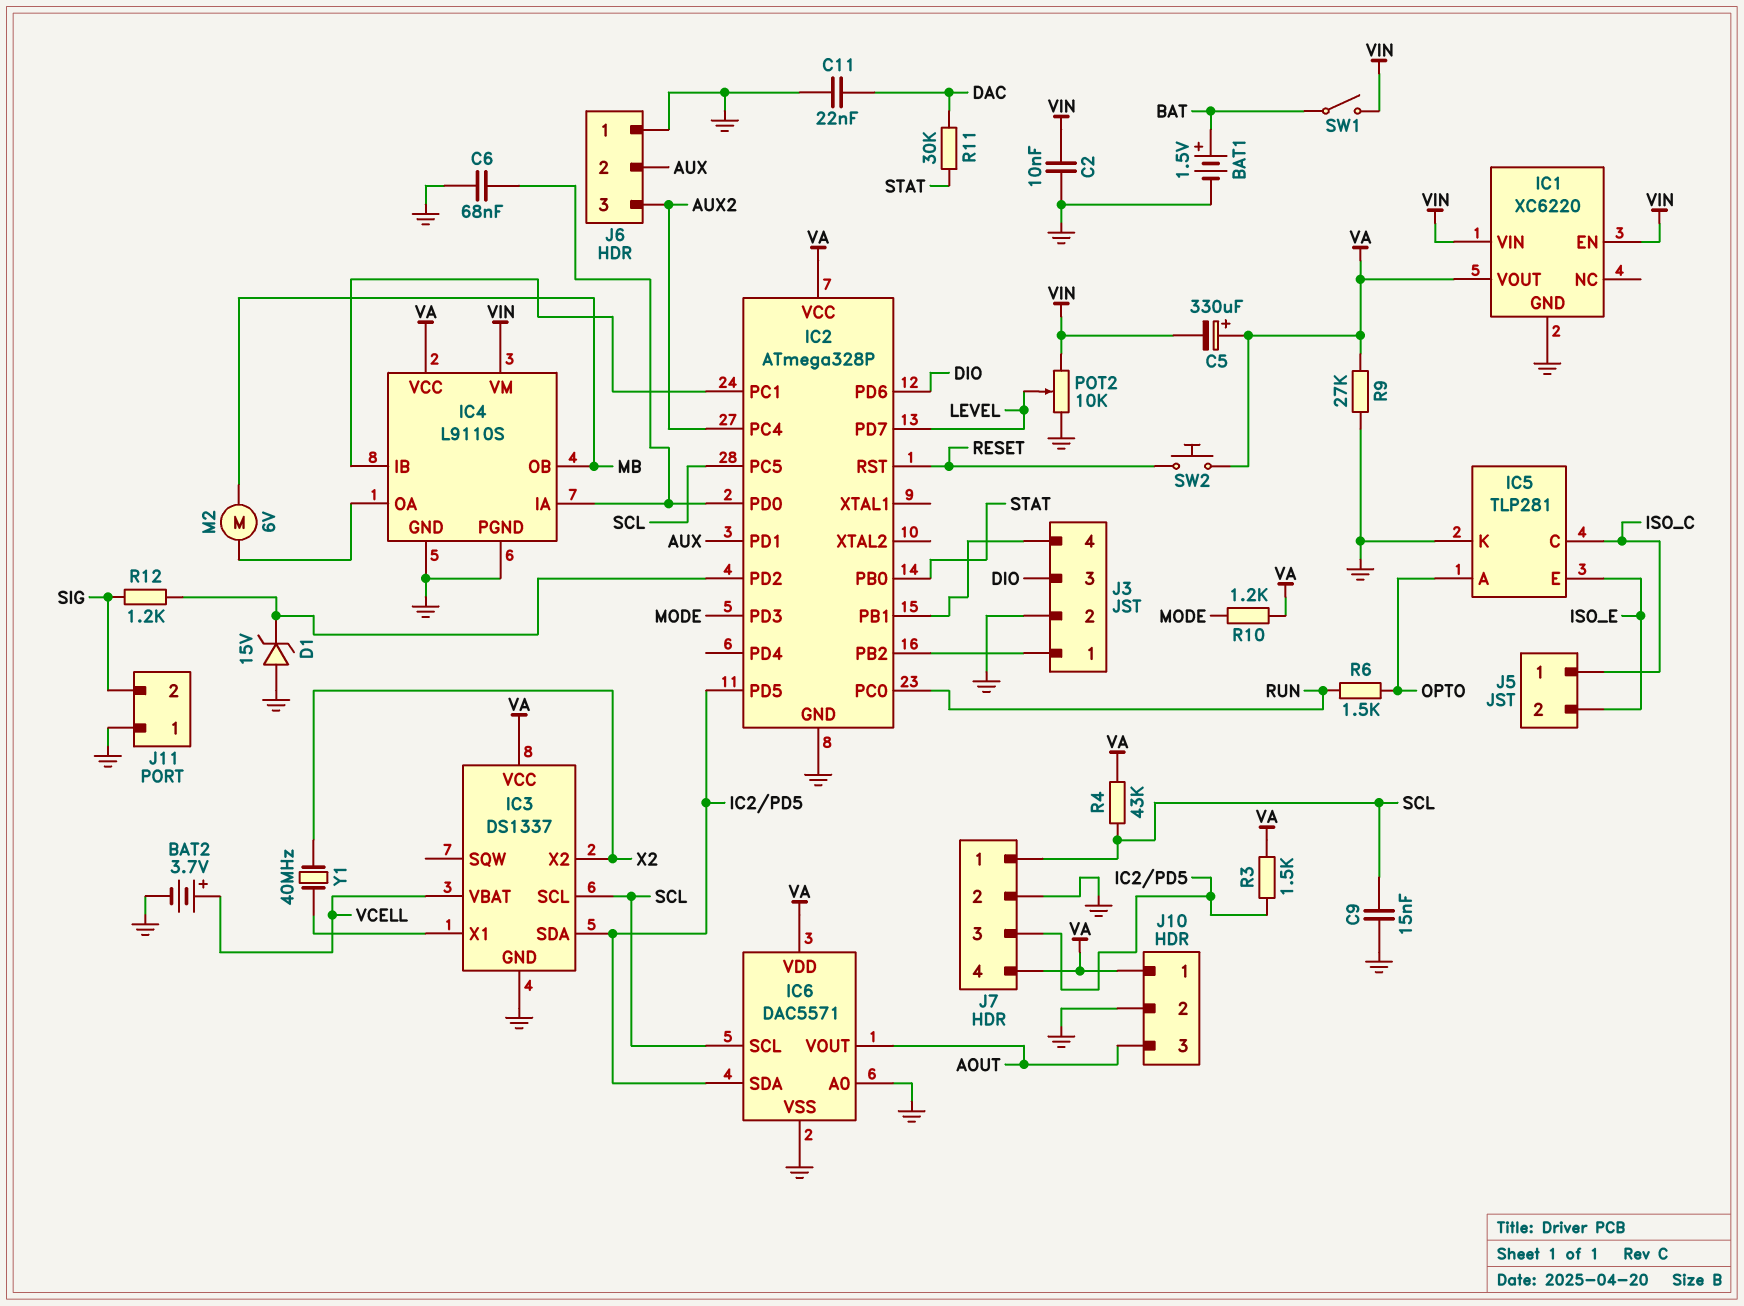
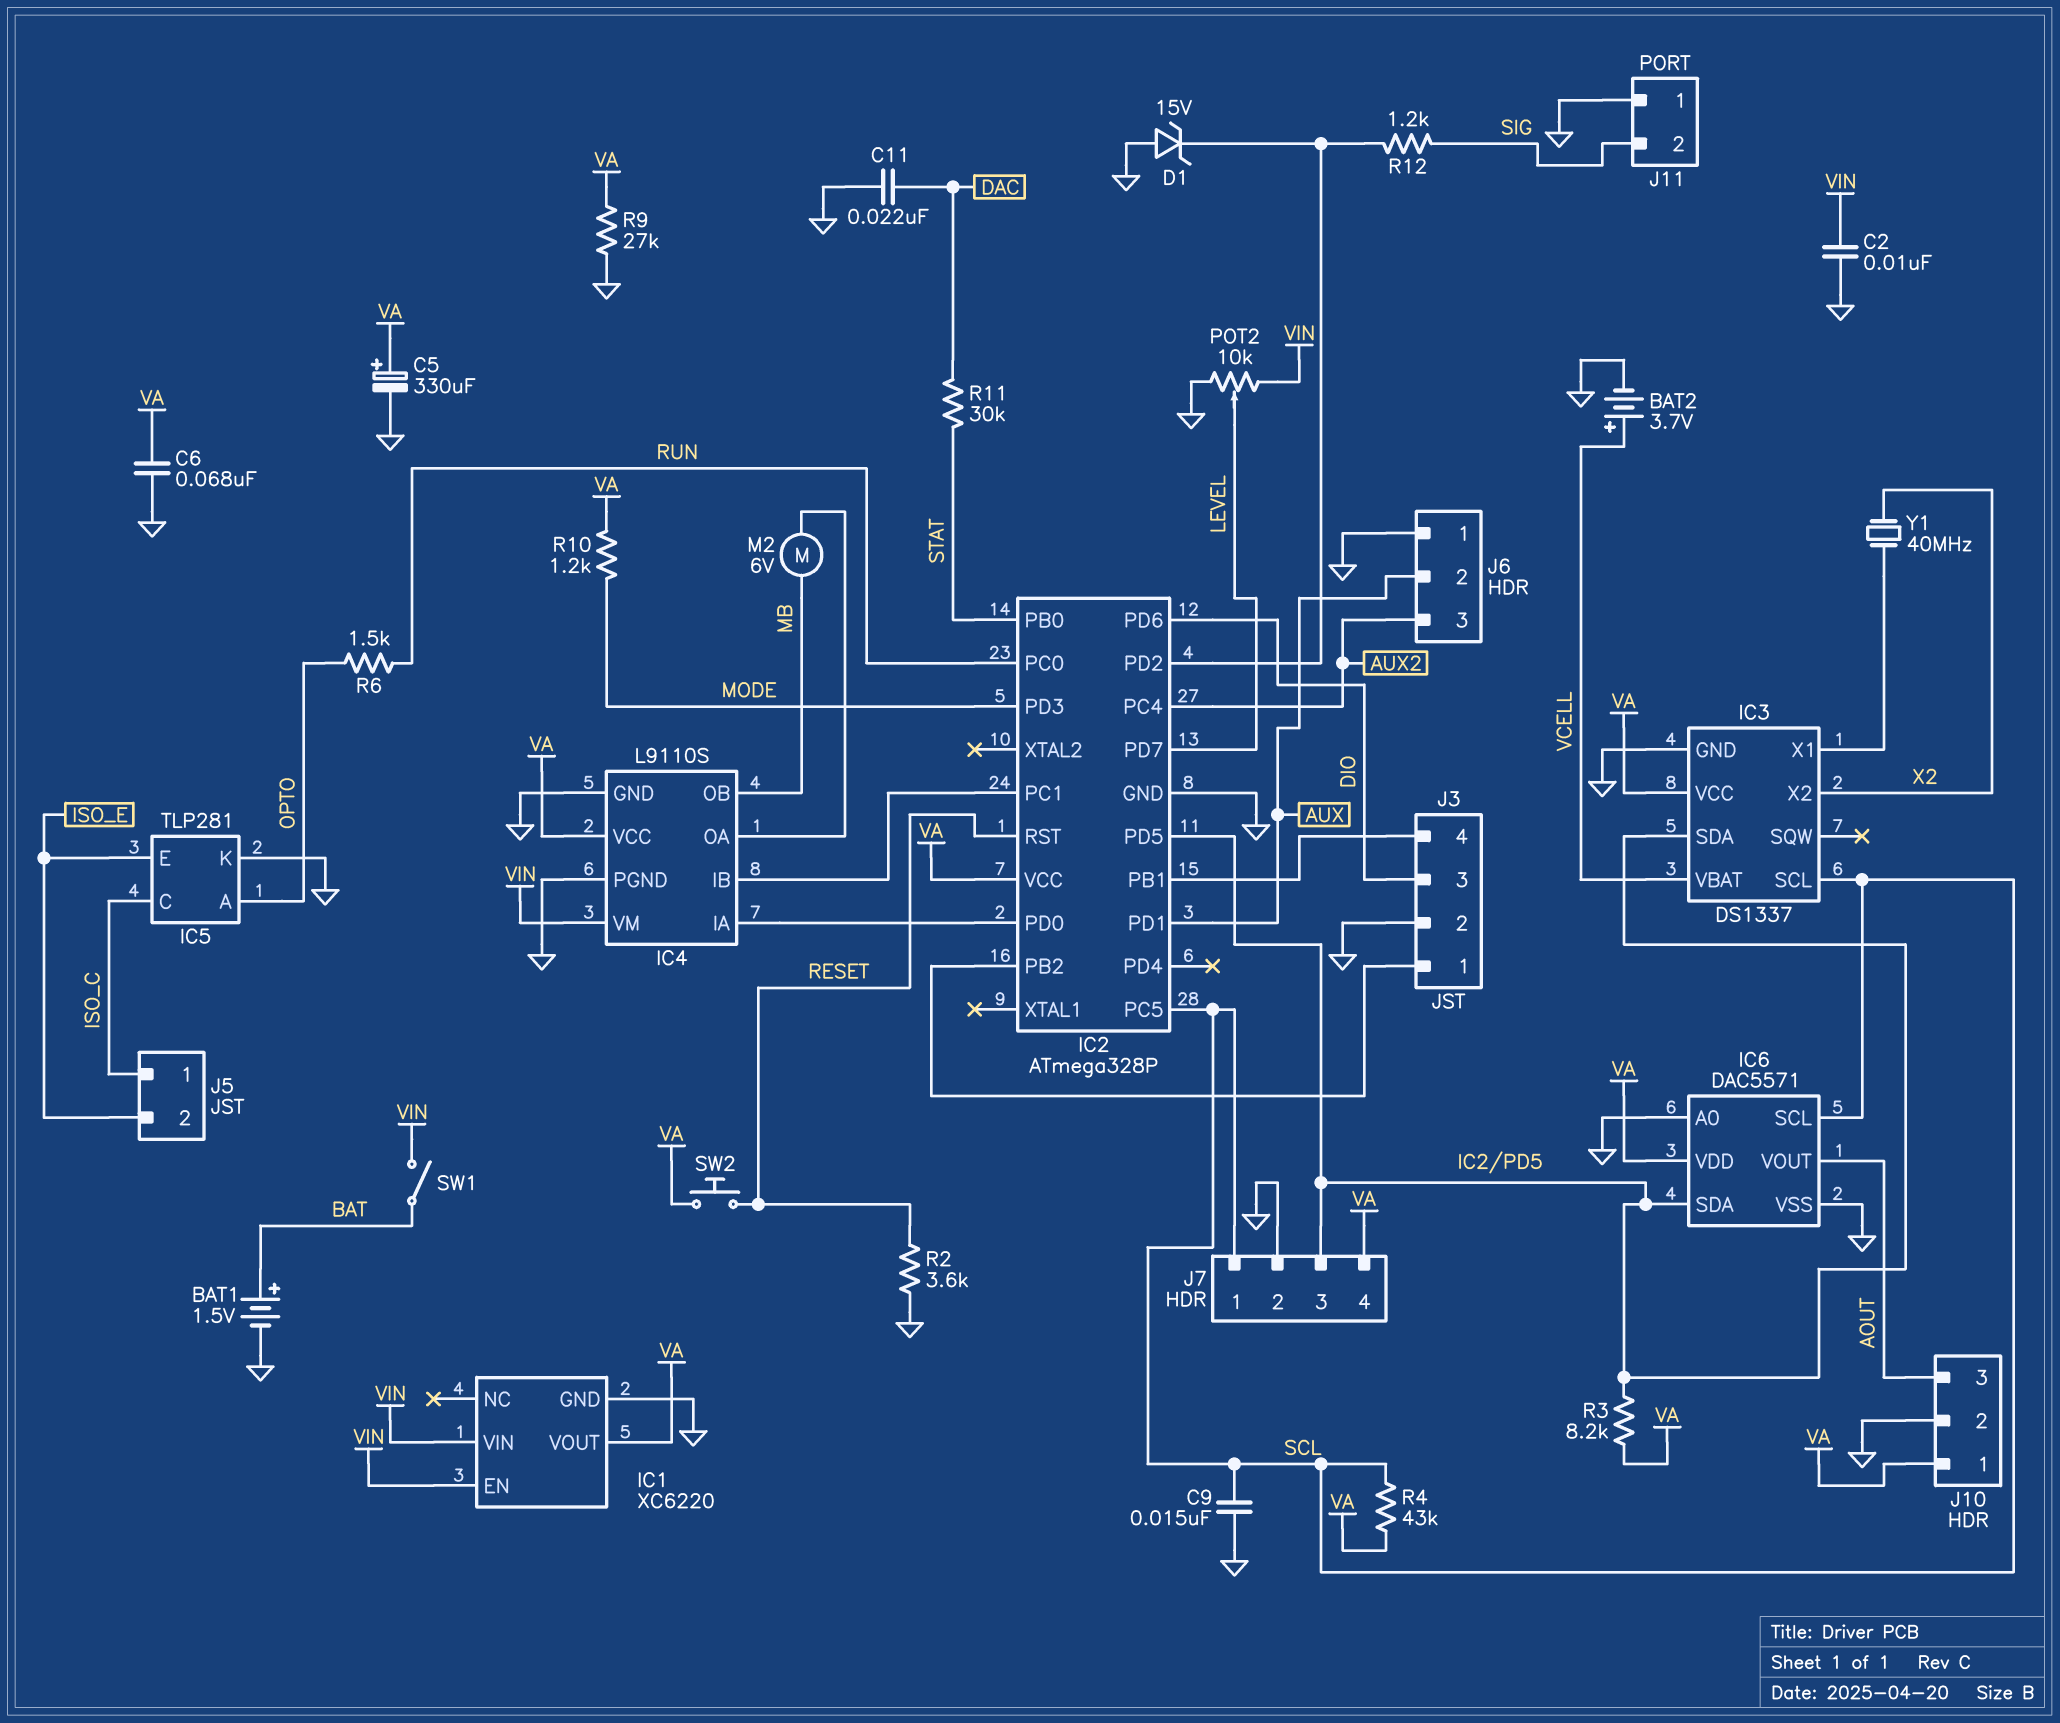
C5: 330uF (plus VA, minus VIN) -> 330uF (plus VA, minus GND)
C6: 68nF (GND, IC2/PD0) -> 68nF (GND, VA)
R2: none -> 3.6k (GND, RESET)
R3: 1.5k (IC2/PD5, VA) -> 8.2k (IC2/PD5, VA)

